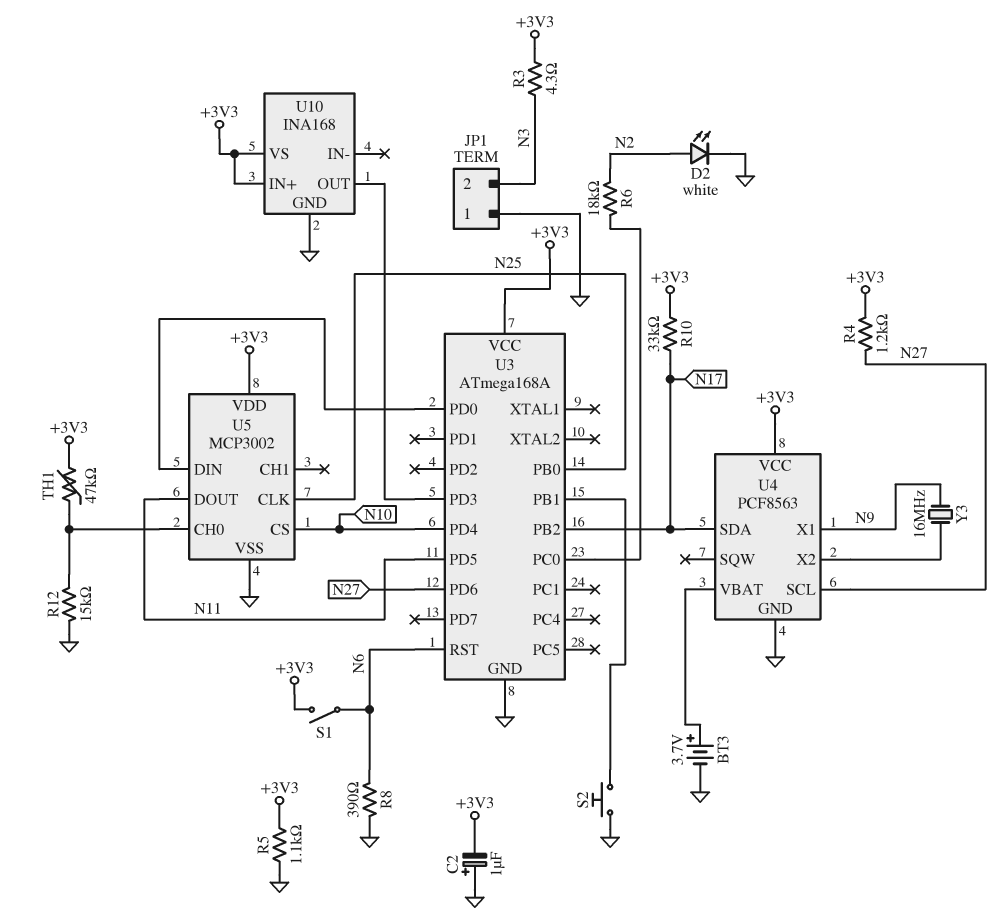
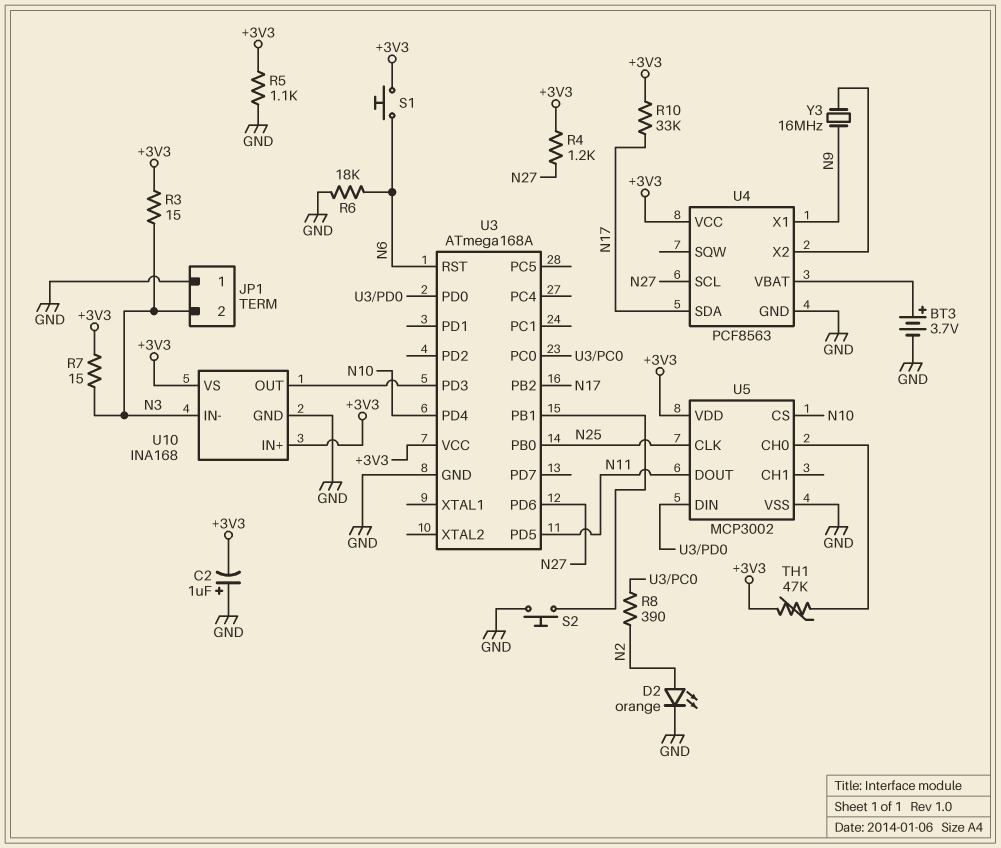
D2: LED white (A N2, K GND) -> LED orange (A N2, K GND)
R3: 4.3 (+3V3, N3) -> 15 (+3V3, N3)
R6: 18k (N2, U3/PC0) -> 18k (GND, N6)
R7: none -> 15 (+3V3, N3)
R8: 390 (GND, N6) -> 390 (N2, U3/PC0)
R12: 15k (GND, U5/CH0) -> none
S1: switch (+3V3, N6) -> button (+3V3, N6)
U10 pin IN-: none -> N3

